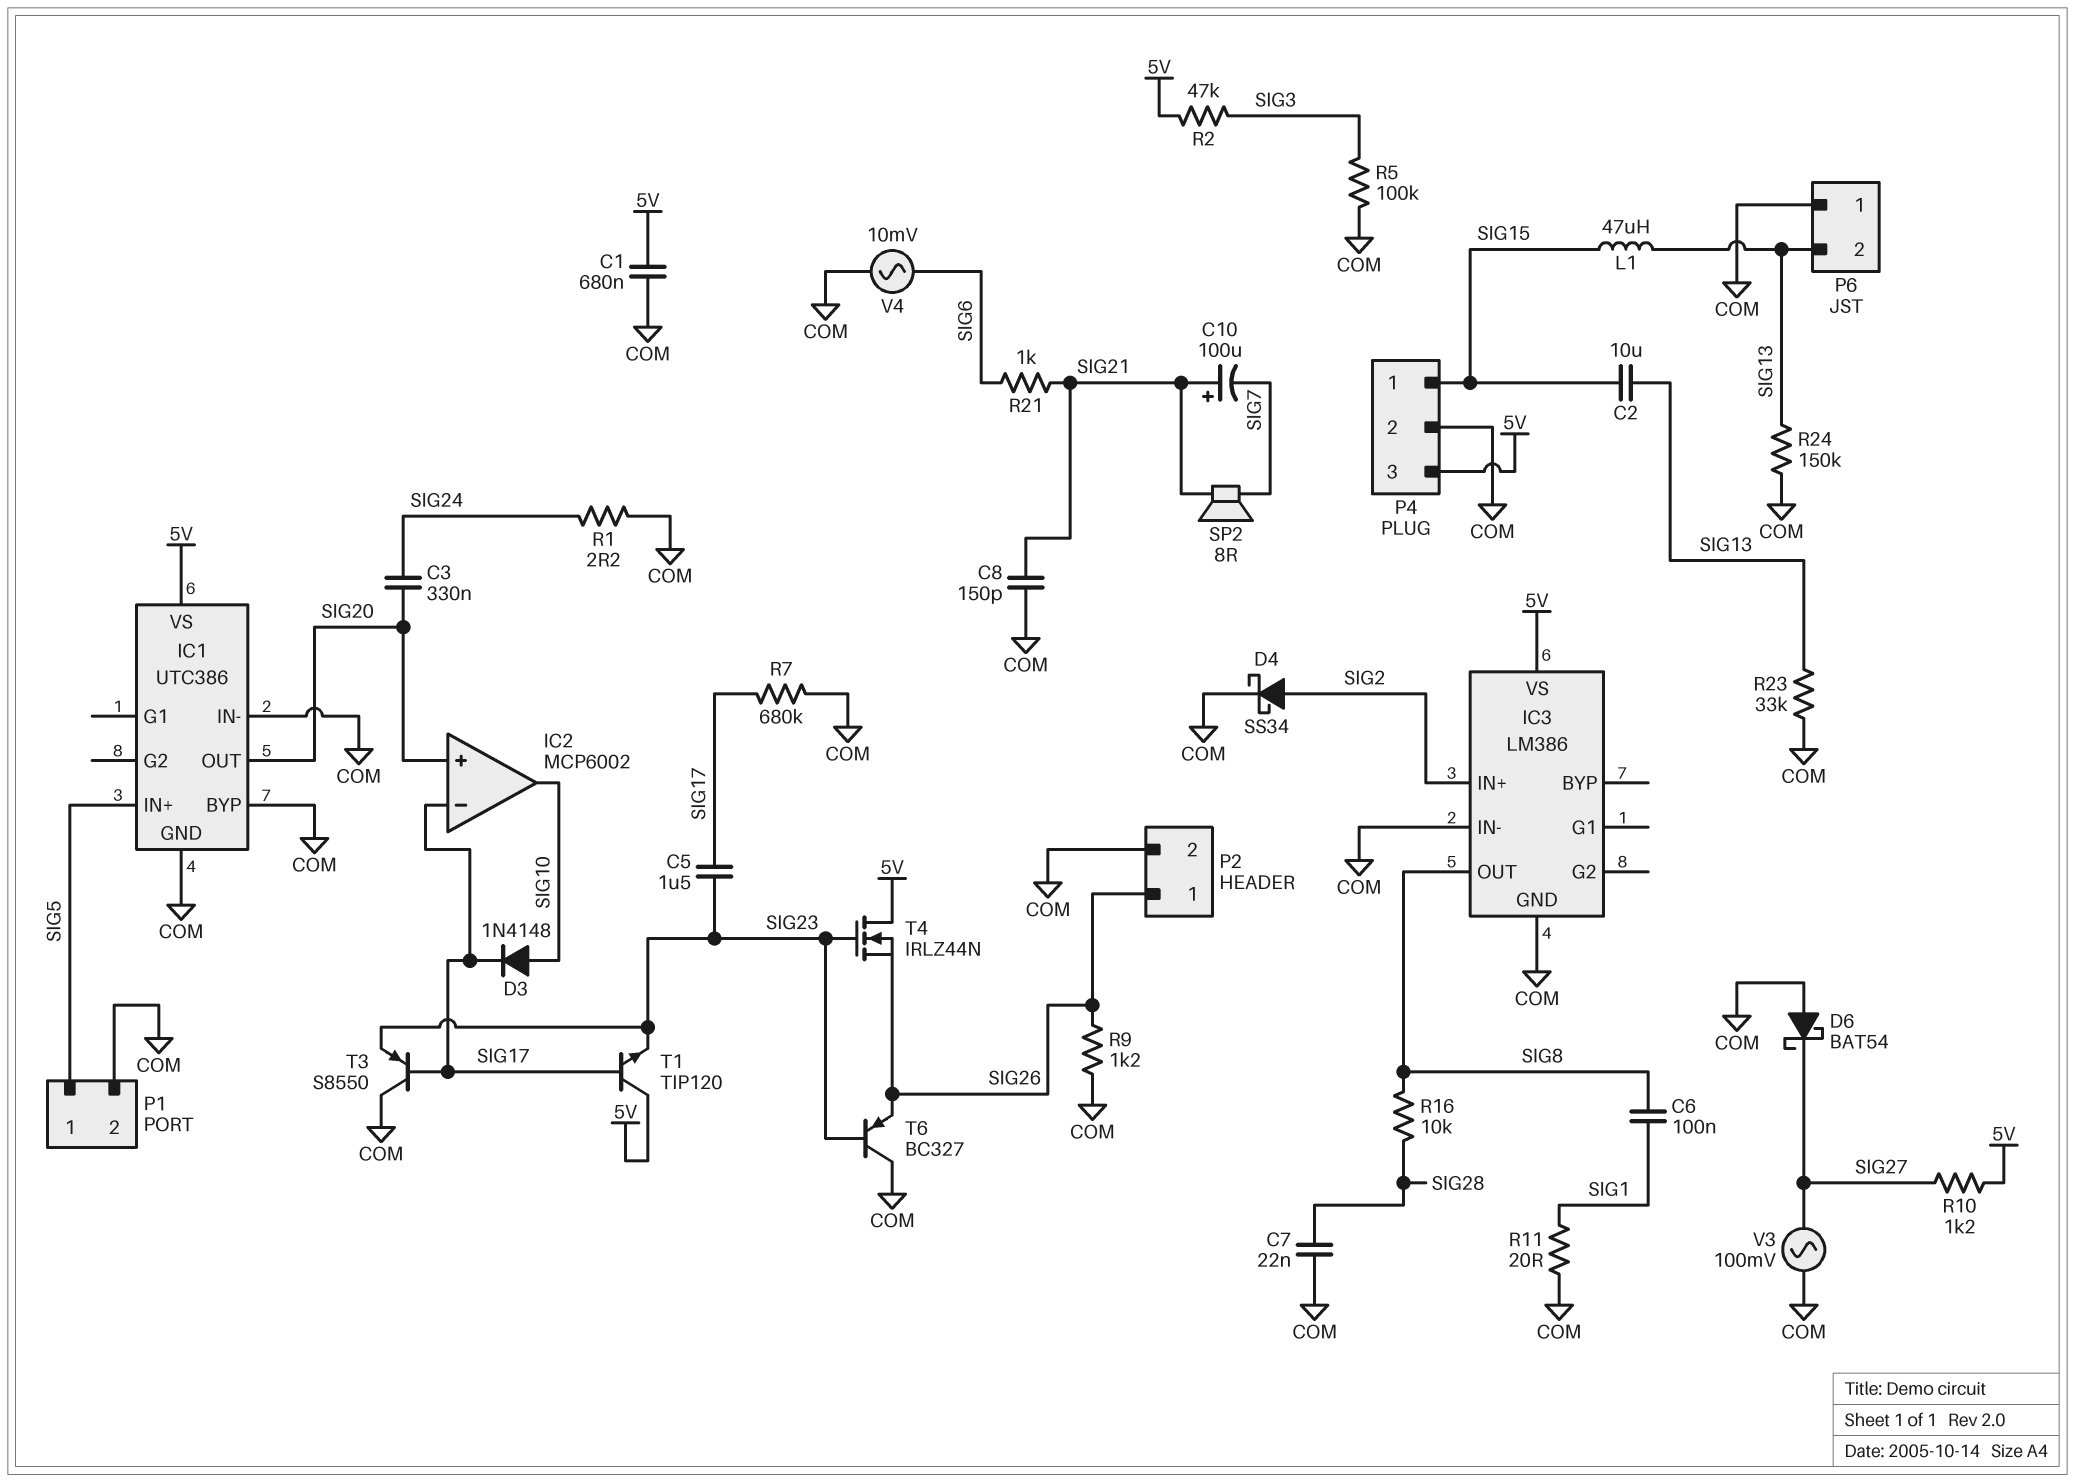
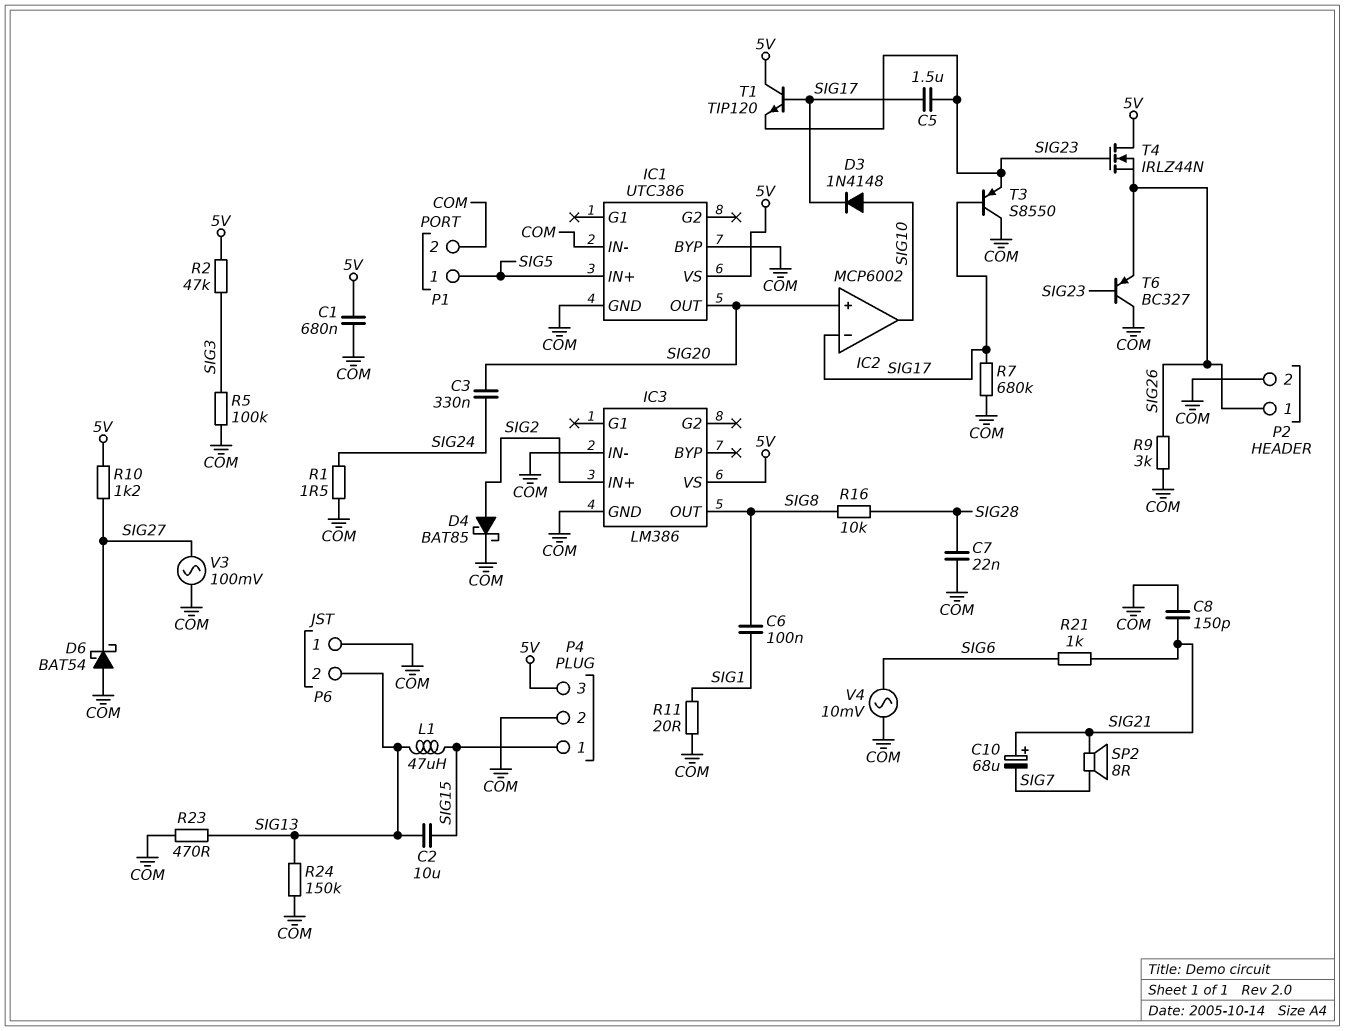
C10: 100uF (plus SIG21, minus SIG7) -> 68uF (plus SIG21, minus SIG7)
D4: schottky SS34 (A SIG2, K COM) -> schottky BAT85 (A SIG2, K COM)
R1: 2.2 (COM, SIG24) -> 1.5 (COM, SIG24)
R9: 1.2k (COM, SIG26) -> 3k (COM, SIG26)
R23: 33k (COM, SIG13) -> 470 (COM, SIG13)

